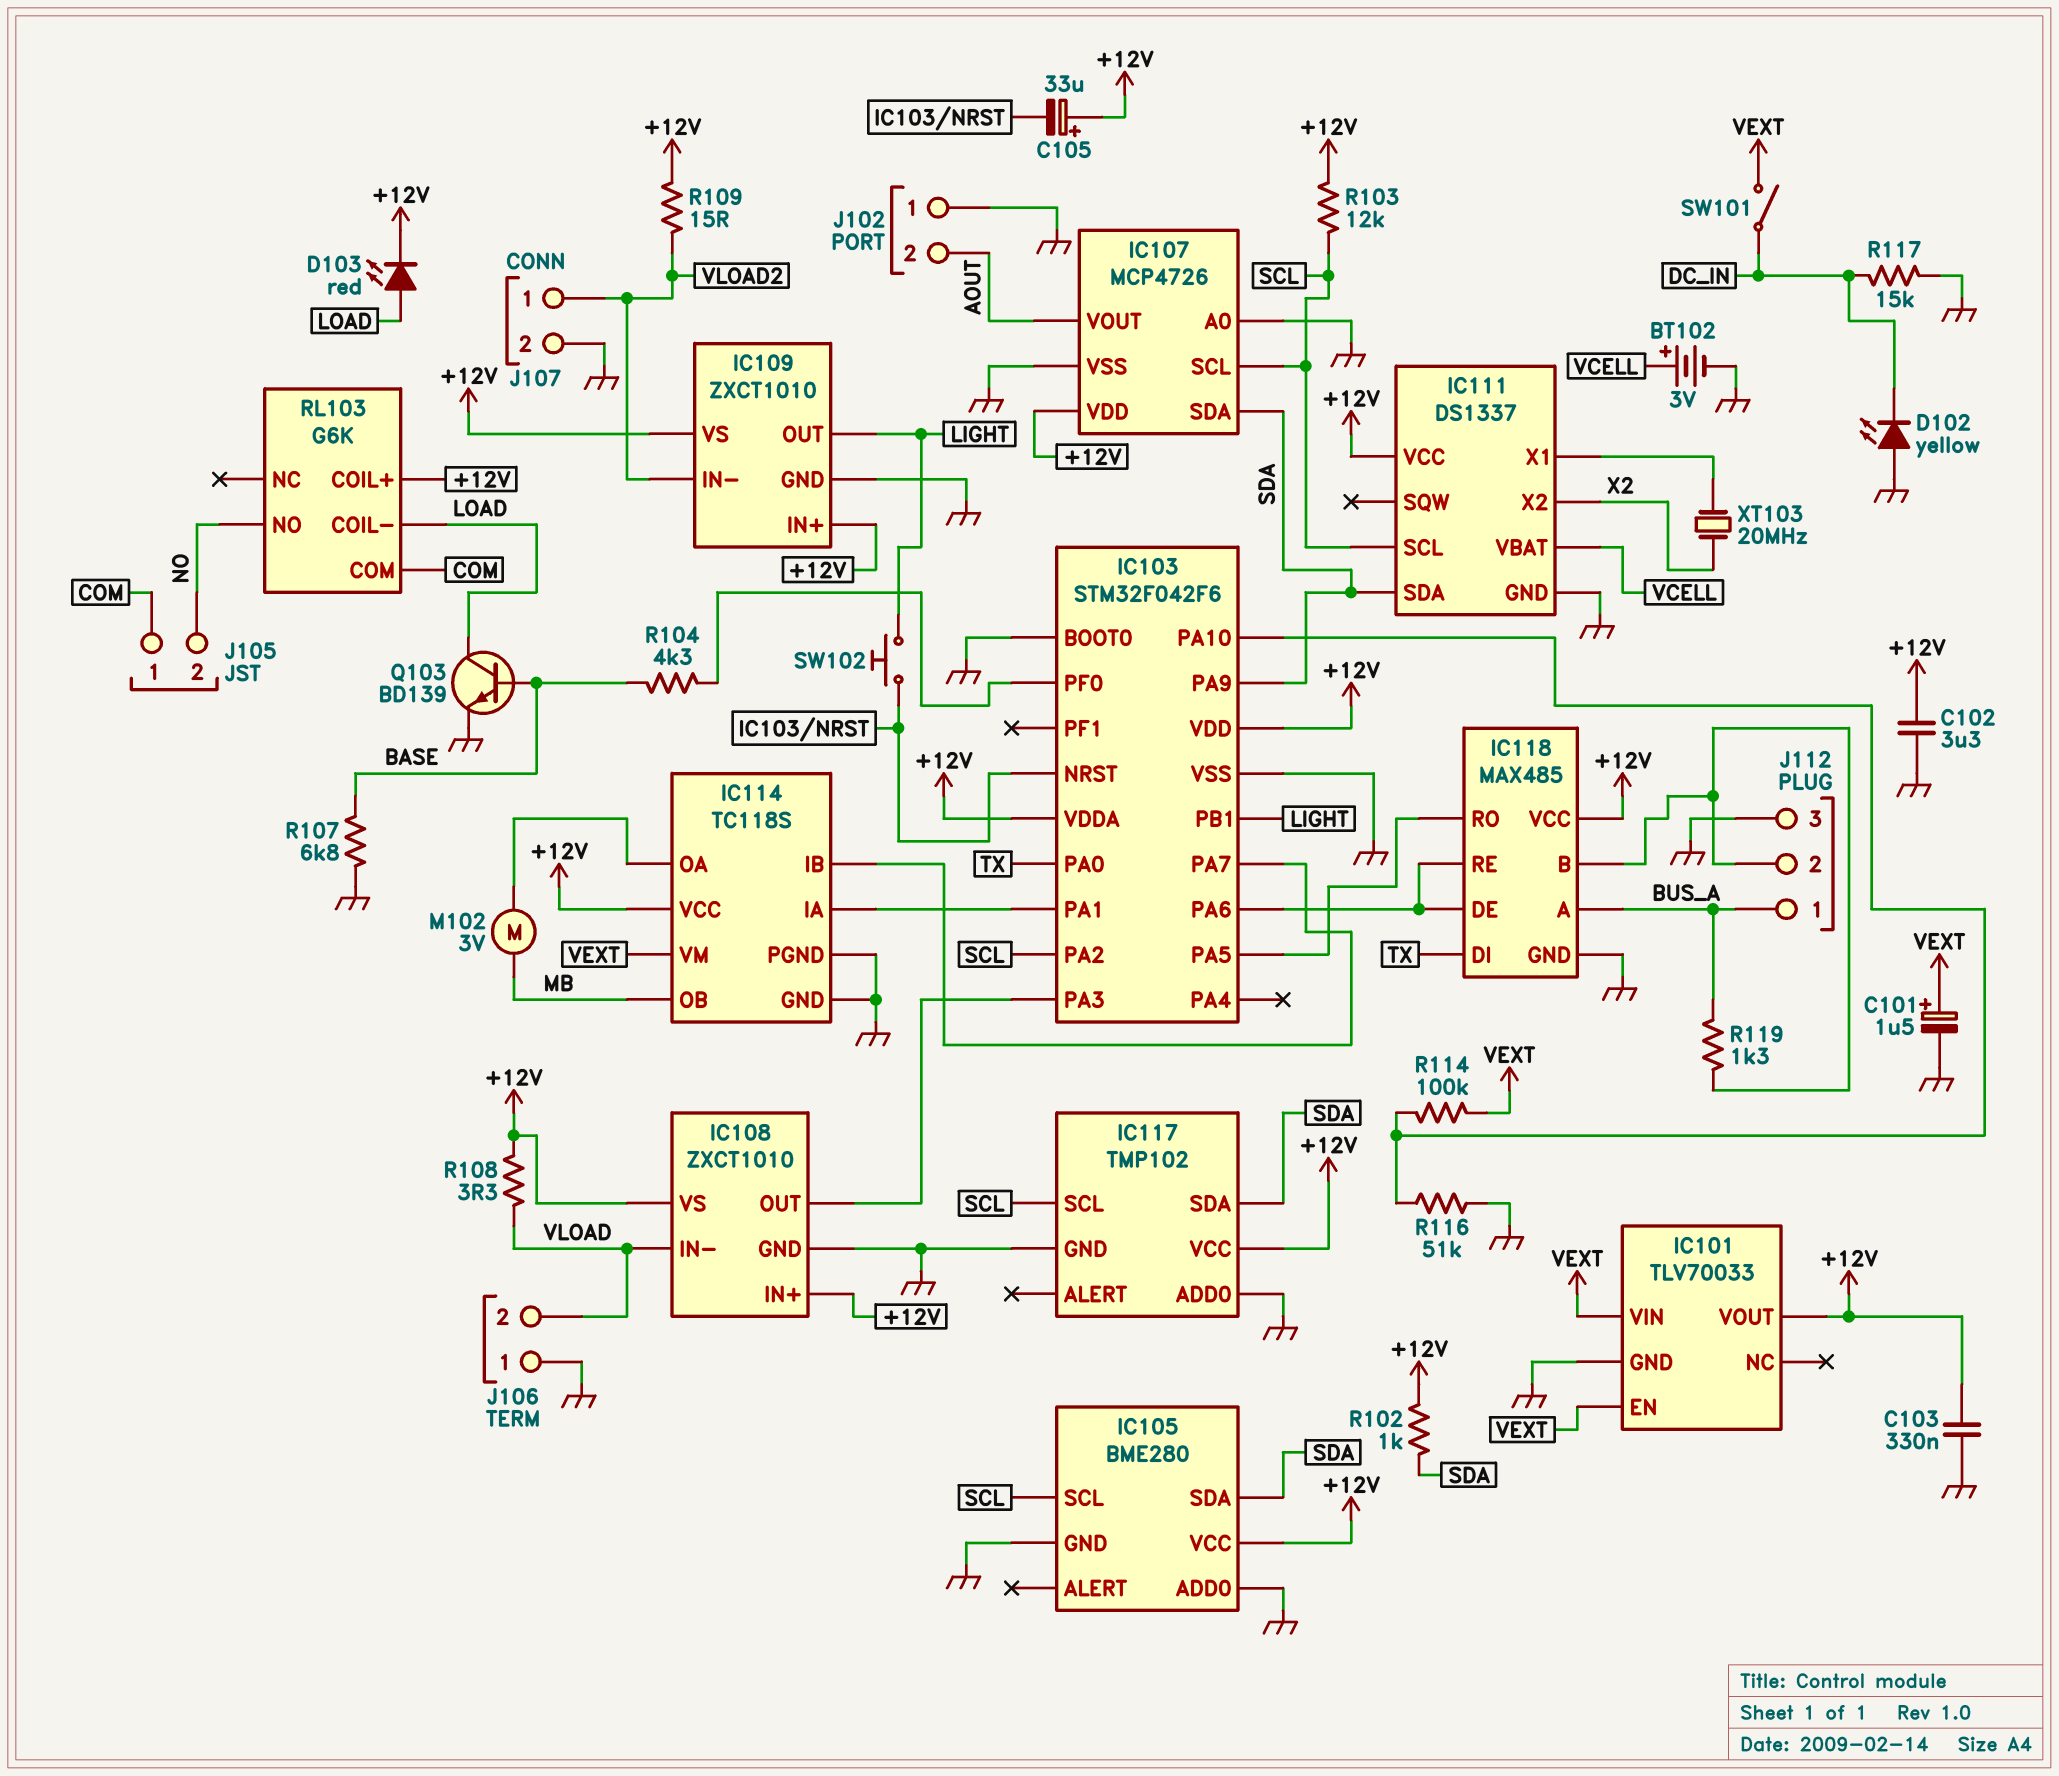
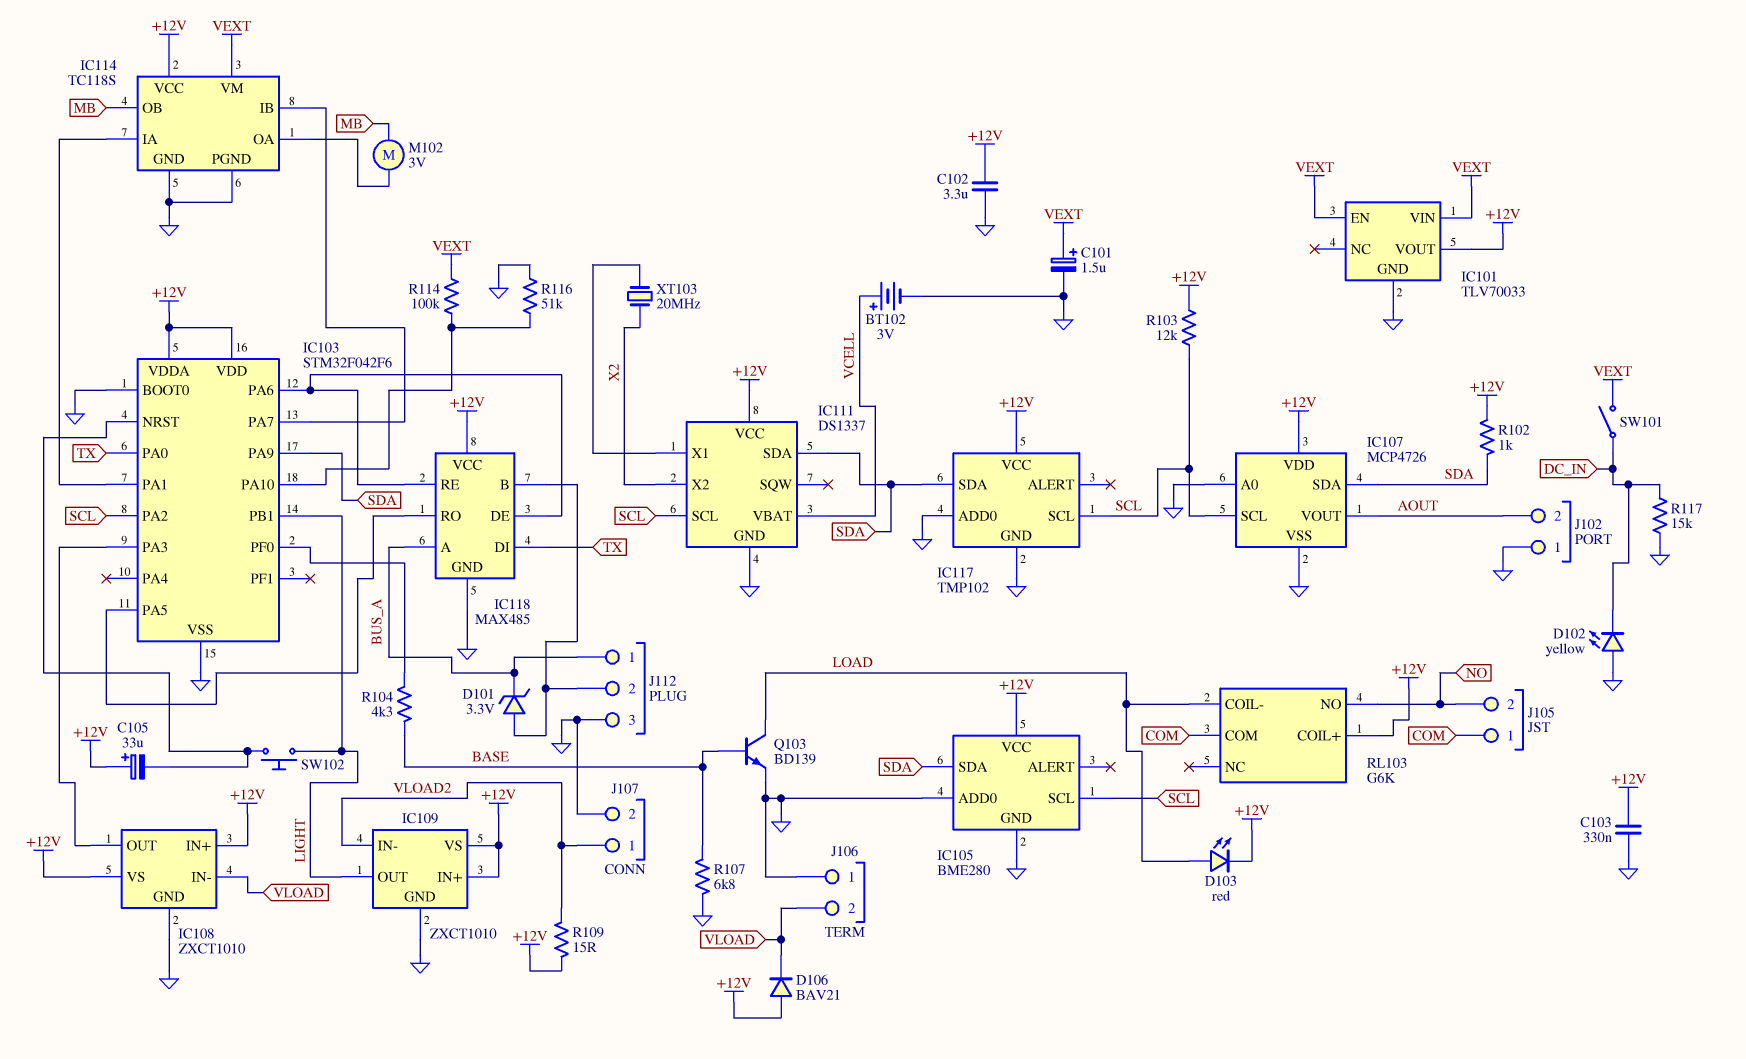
D101: none -> zener 3.3V (A IC118/B, K BUS_A)
D106: none -> diode BAV21 (A +12V, K VLOAD)
R108: 3.3 (+12V, VLOAD) -> none
R119: 1.3k (BUS_A, IC118/B) -> none

